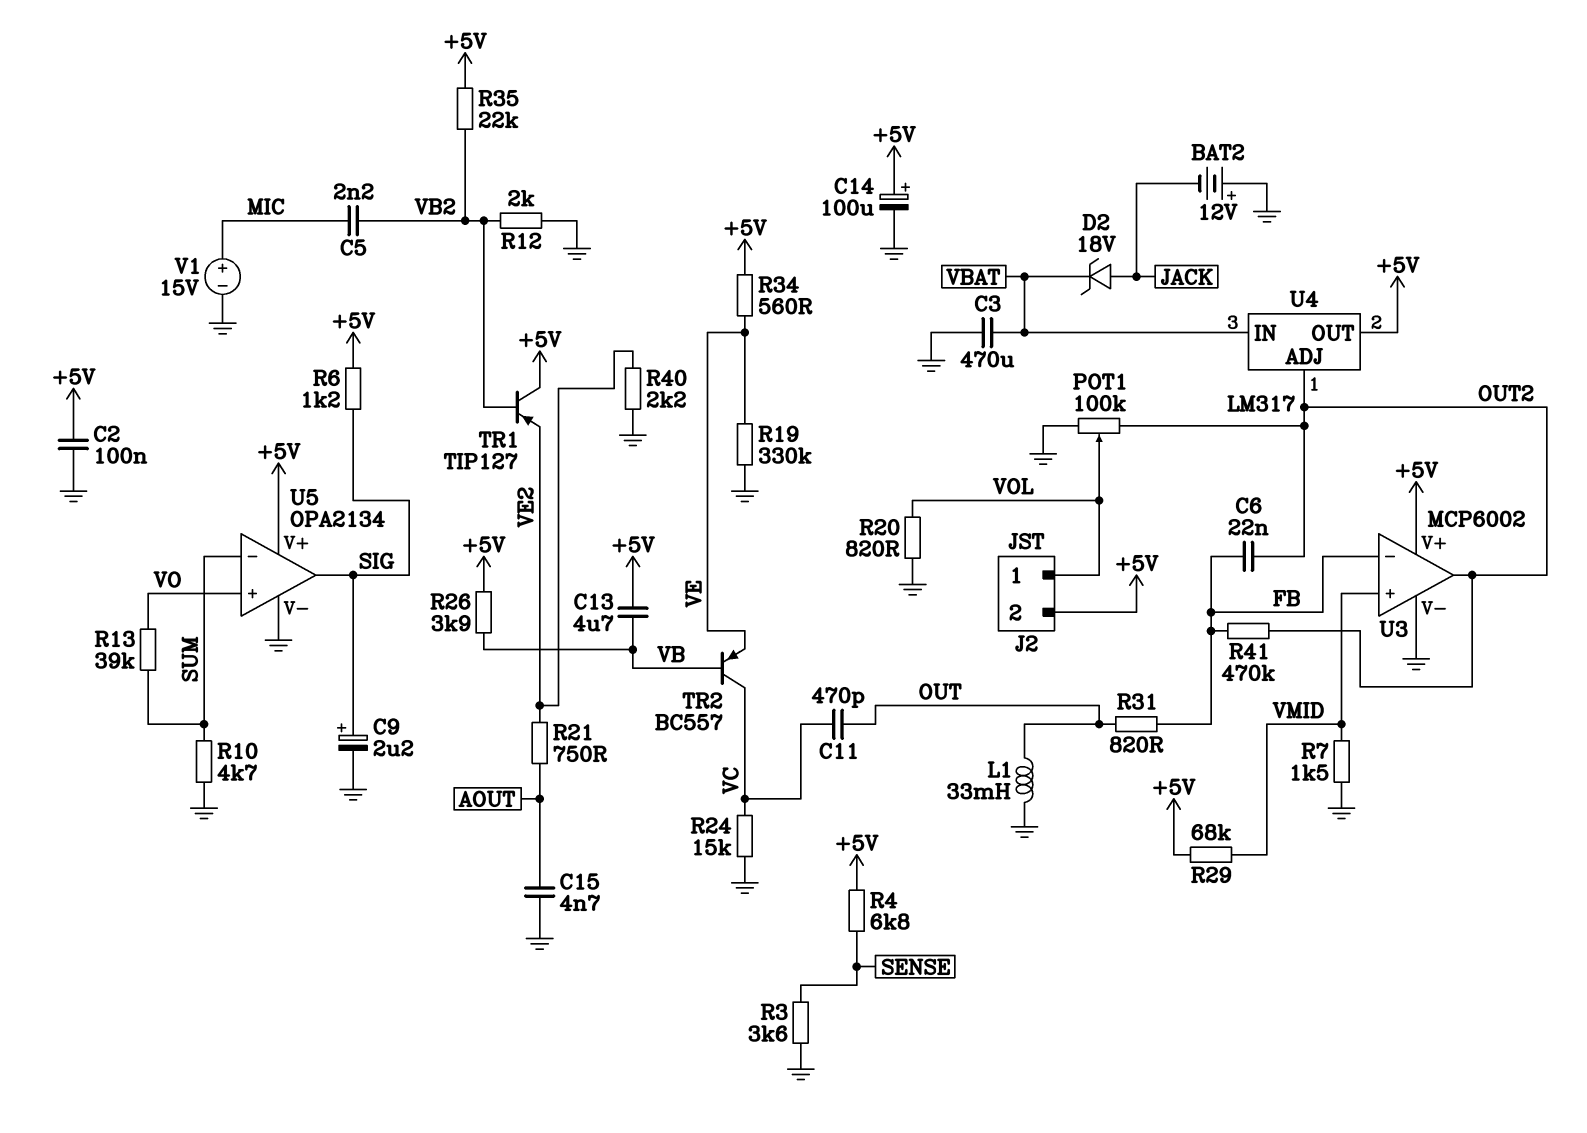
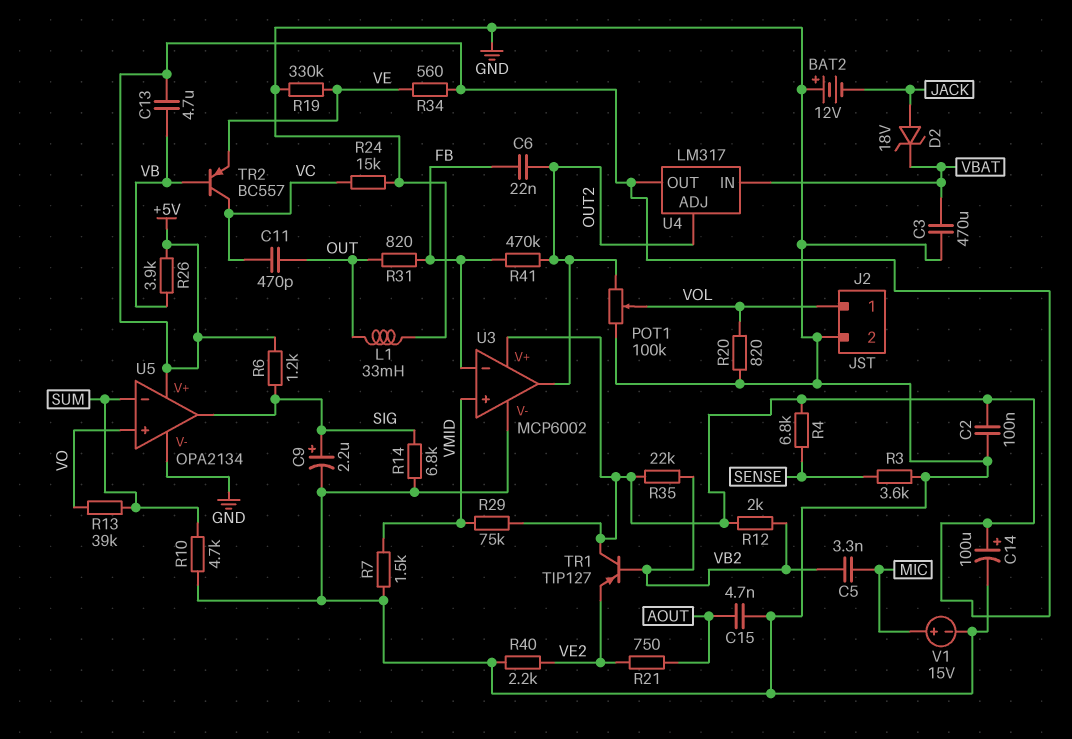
C5: 2.2nF (MIC, VB2) -> 3.3nF (MIC, VB2)
J2 pin 2: +5V -> GND
R12: 2k (GND, VB2) -> 2k (+5V, VB2)
R14: none -> 6.8k (GND, SIG)
R29: 68k (+5V, VMID) -> 75k (+5V, VMID)

